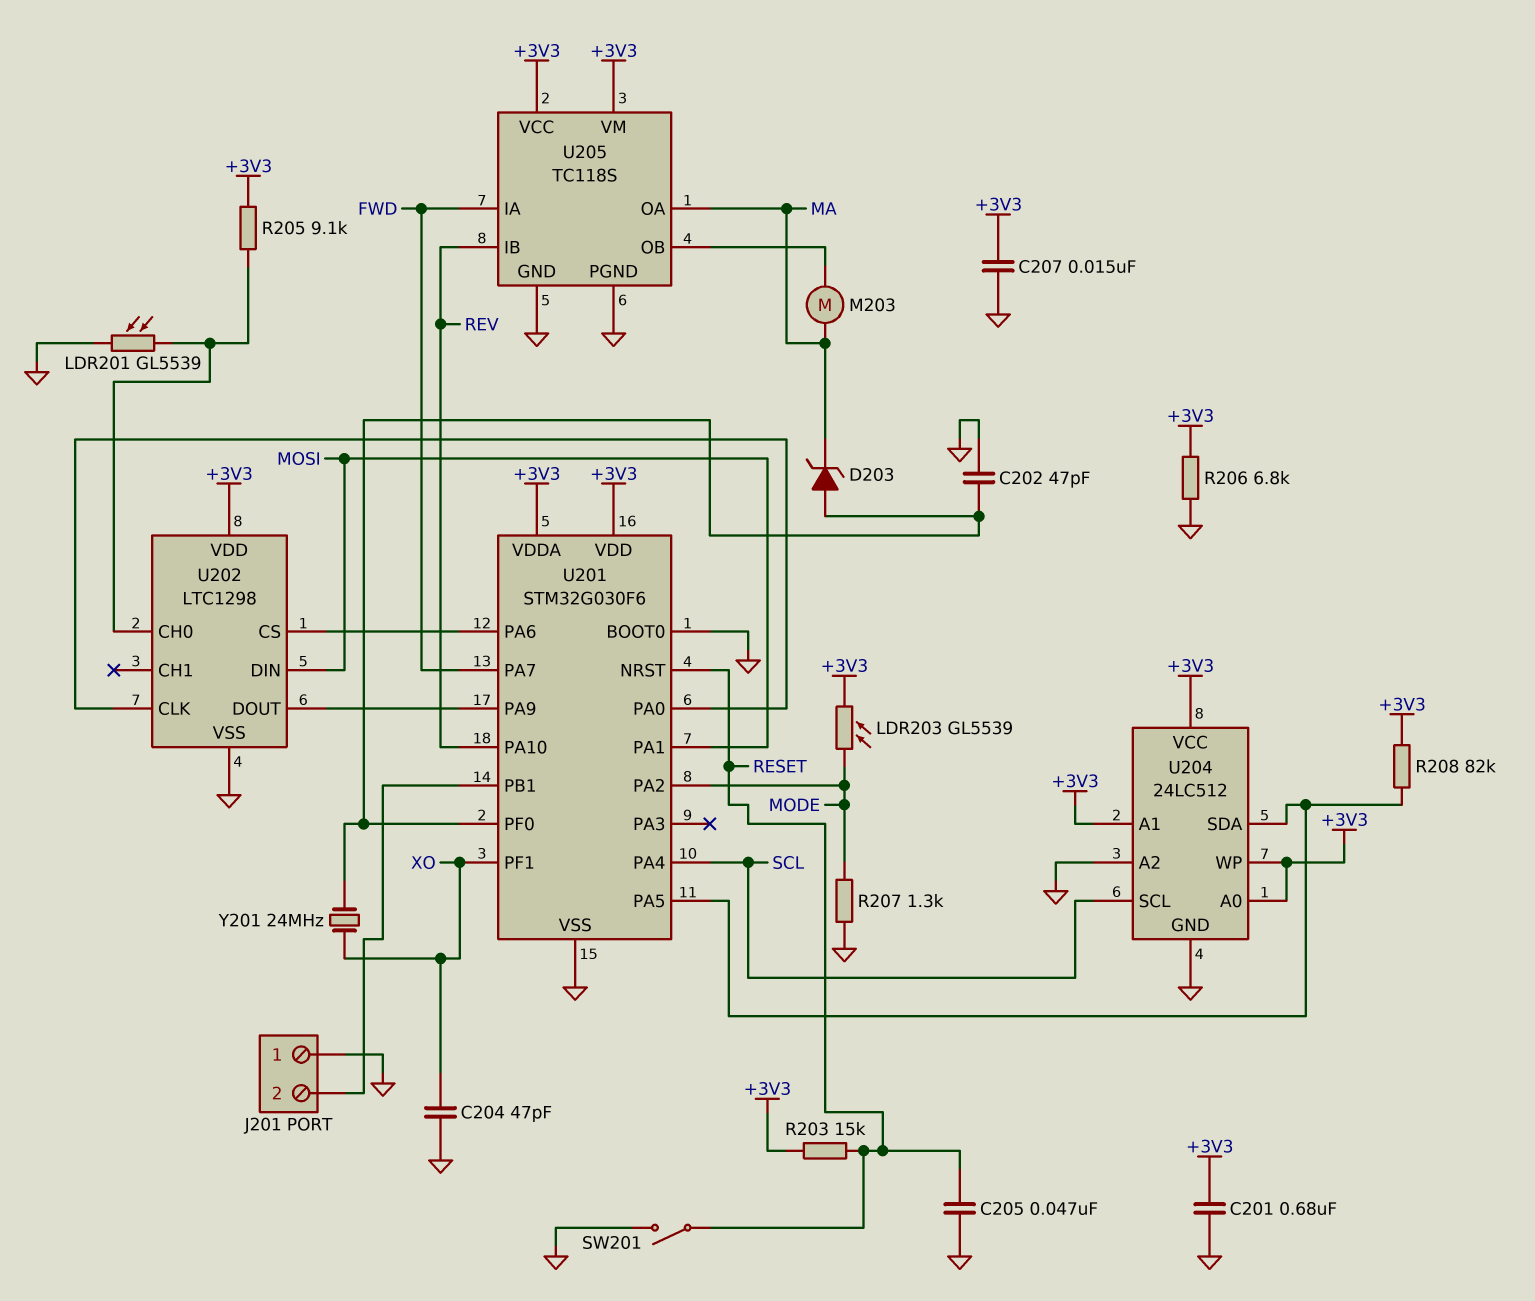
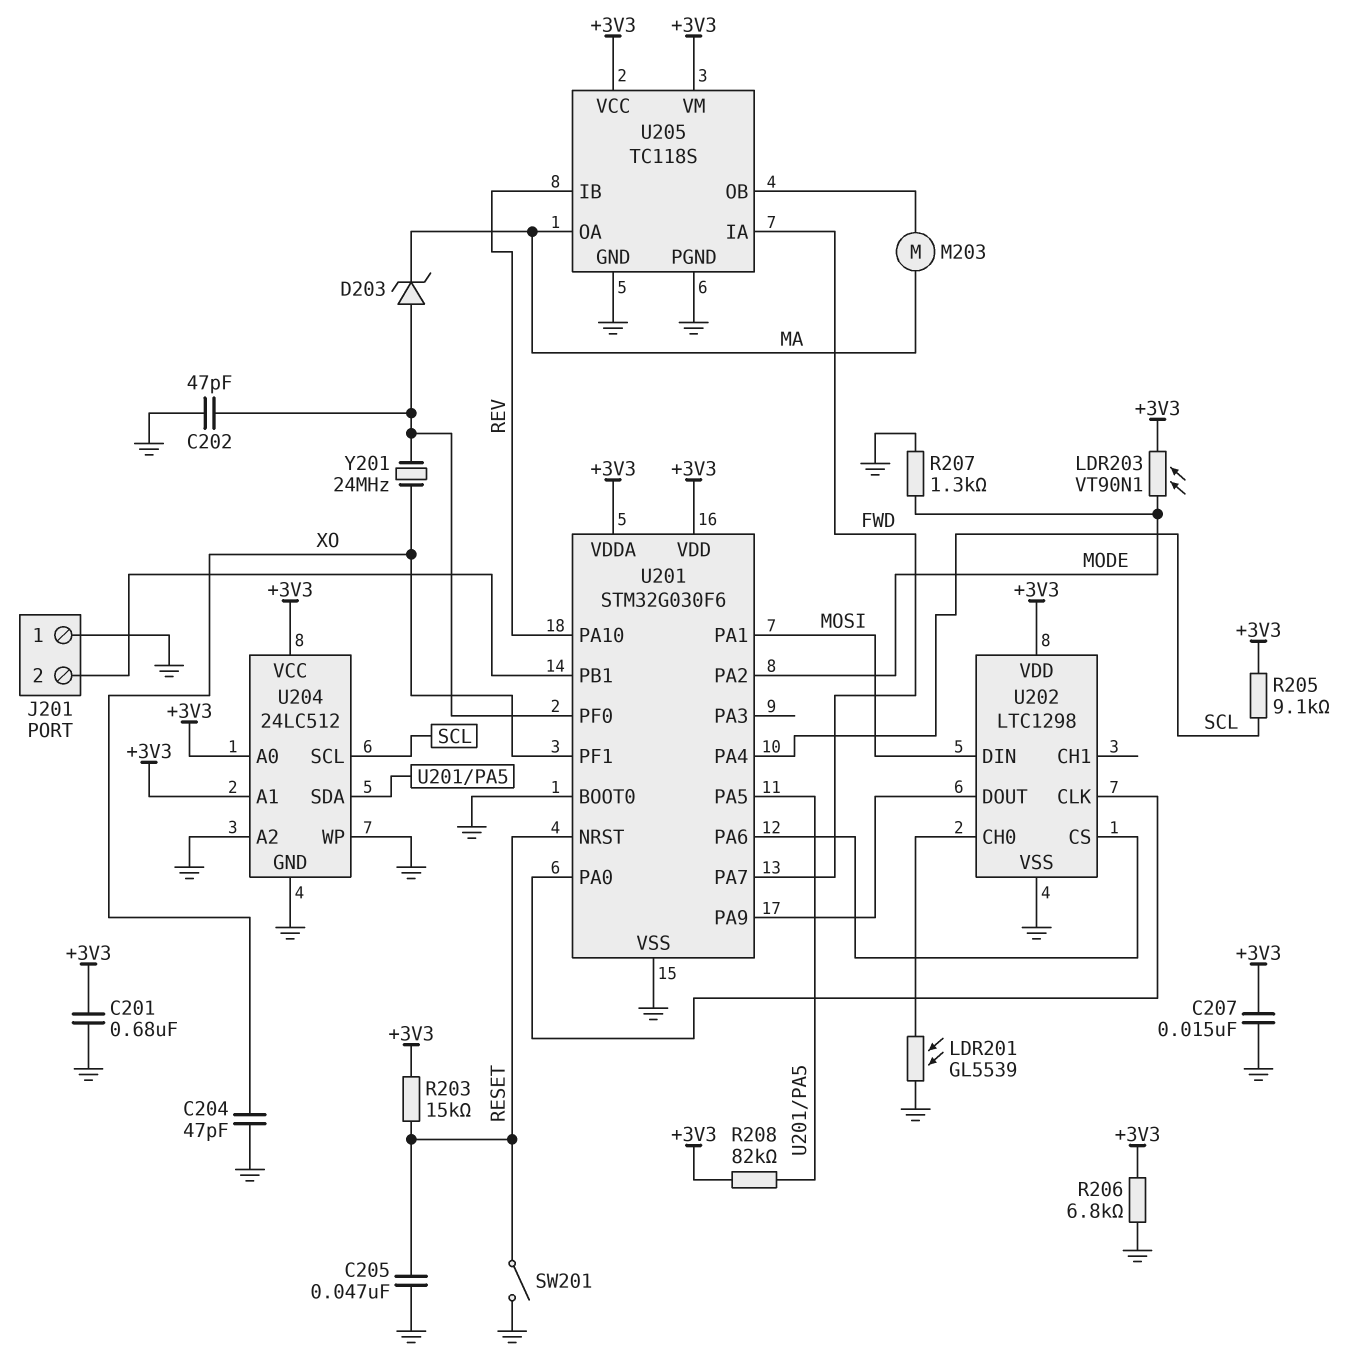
LDR203: GL5539 (+3V3, MODE) -> VT90N1 (+3V3, MODE)
R205: 9.1k (+3V3, U202/CH0) -> 9.1k (+3V3, SCL)
U204 pin WP: +3V3 -> GND

